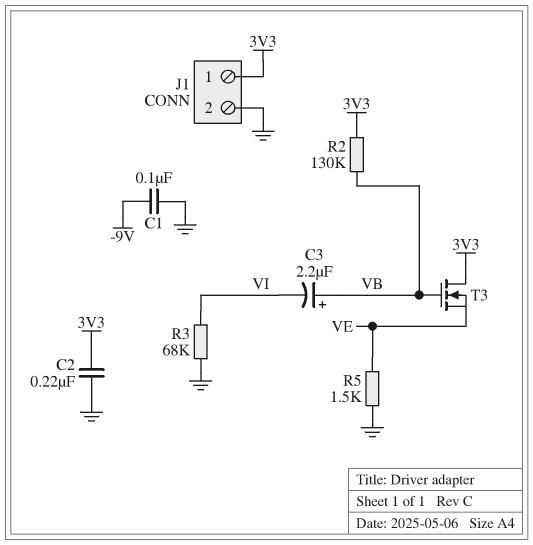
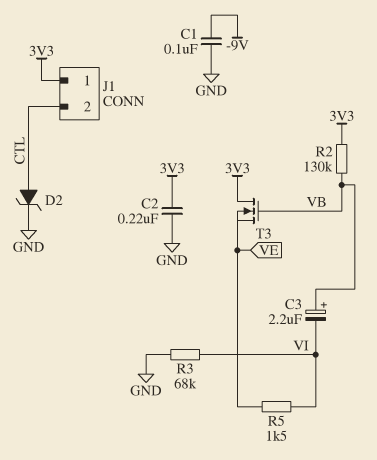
D2: none -> zener (A CTL, K GND)
J1 pin 2: GND -> CTL
R5: 1.5k (GND, VE) -> 1.5k (VE, VI)

